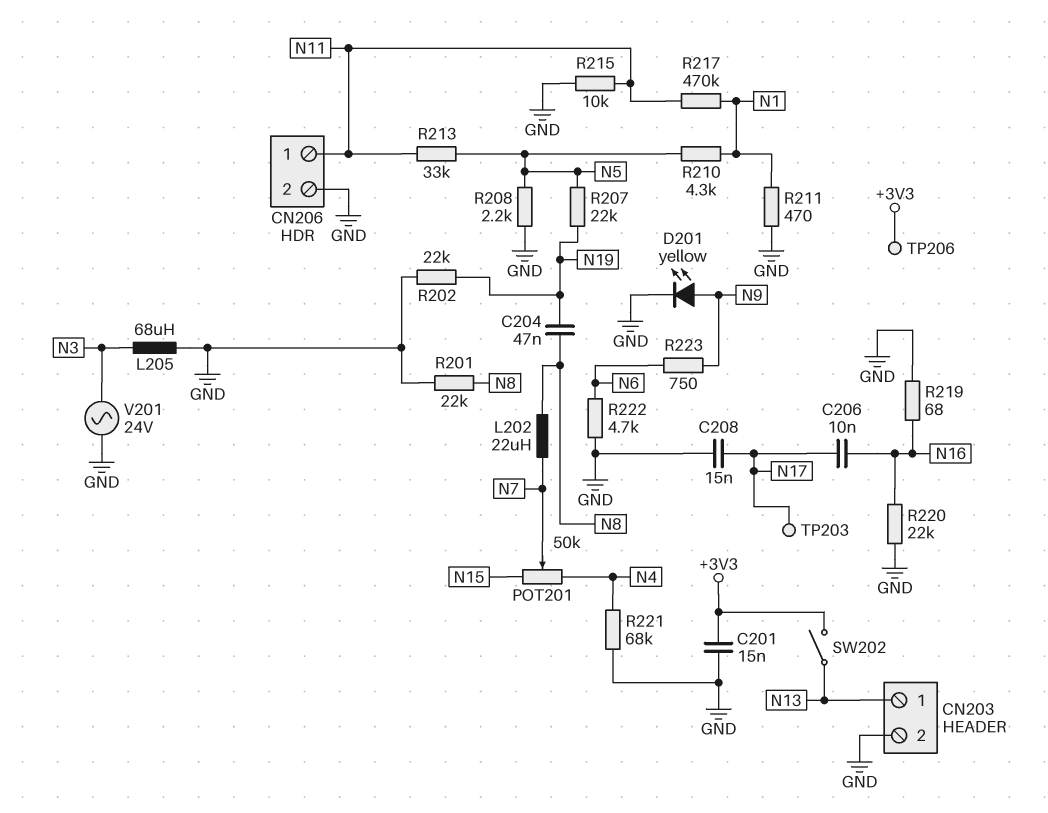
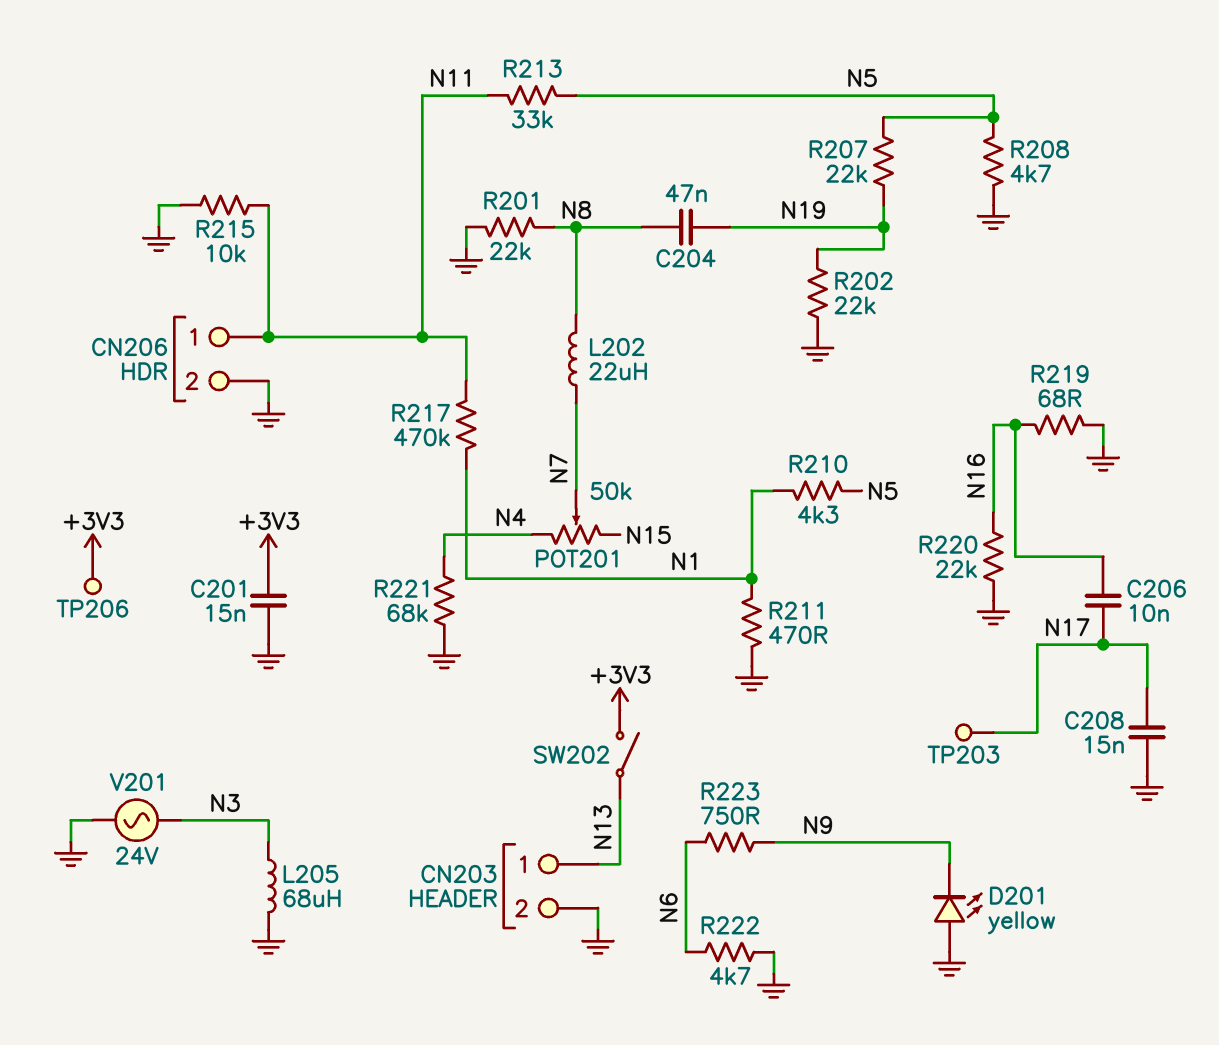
D201: LED yellow (A N9, K GND) -> LED yellow (A GND, K N9)
R208: 2.2k (GND, N5) -> 4.7k (GND, N5)

